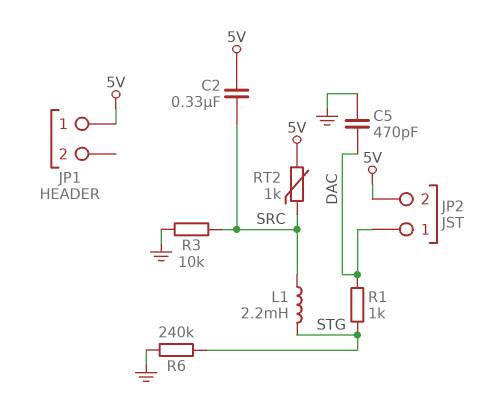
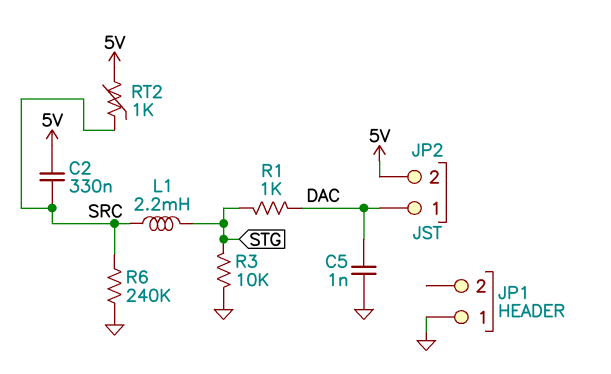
C5: 470pF (DAC, GND) -> 1nF (DAC, GND)
JP1 pin 1: 5V -> GND
R3: 10k (GND, SRC) -> 10k (GND, STG)
R6: 240k (GND, STG) -> 240k (GND, SRC)

